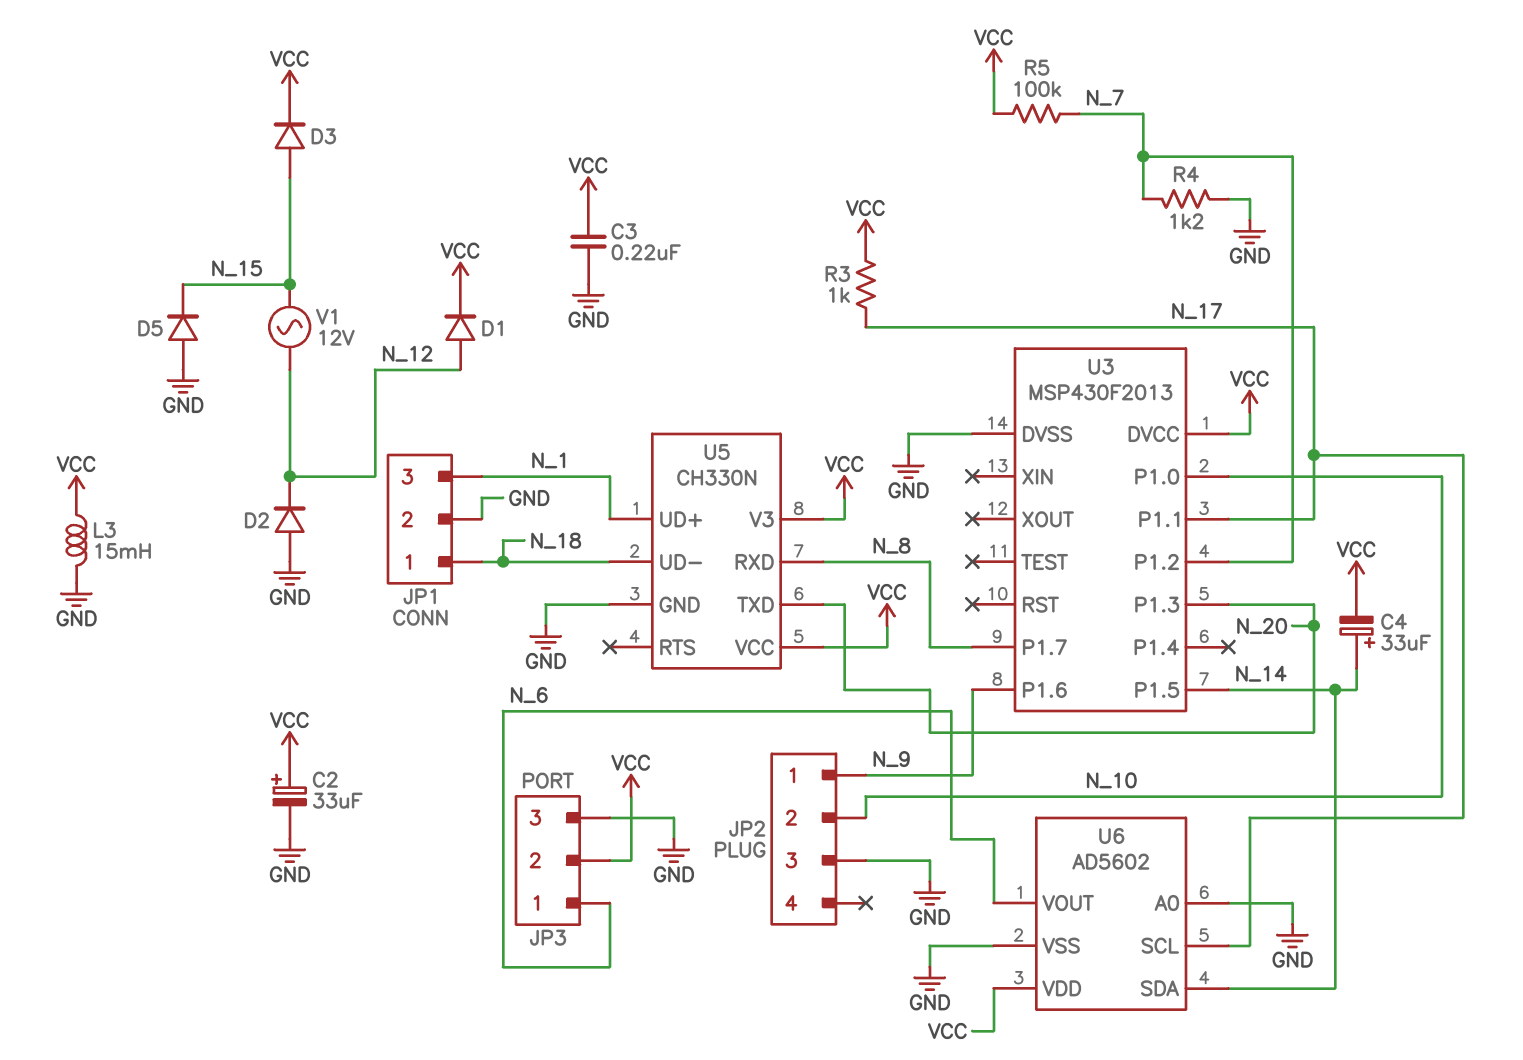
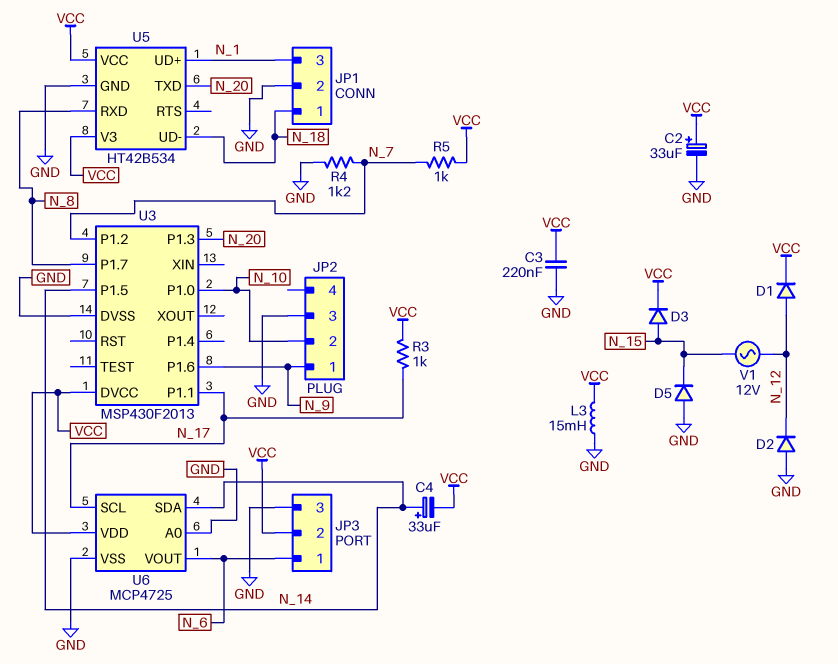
R5: 100k (N_7, VCC) -> 1k (N_7, VCC)
U5: CH330N -> HT42B534
U6: AD5602 -> MCP4725

